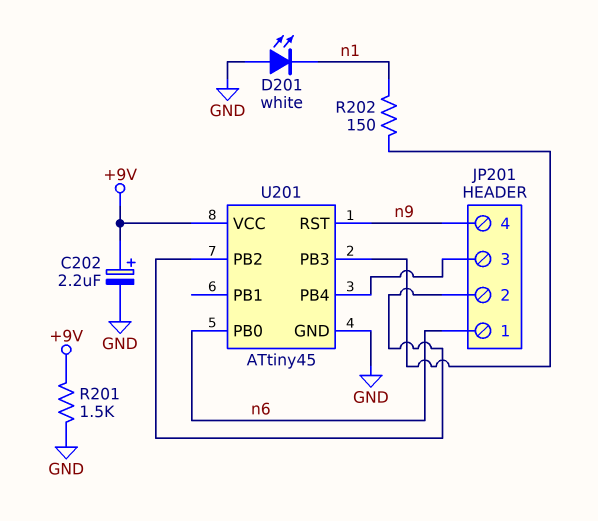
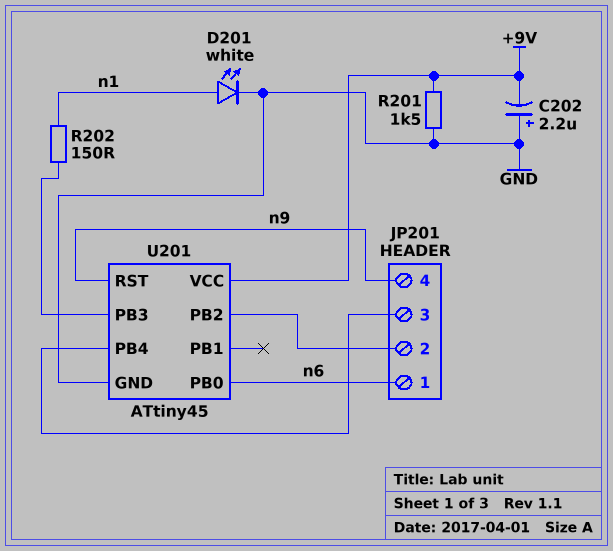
C202: 2.2uF (plus +9V, minus GND) -> 2.2uF (plus GND, minus +9V)
D201: LED white (A GND, K n1) -> LED white (A n1, K GND)

